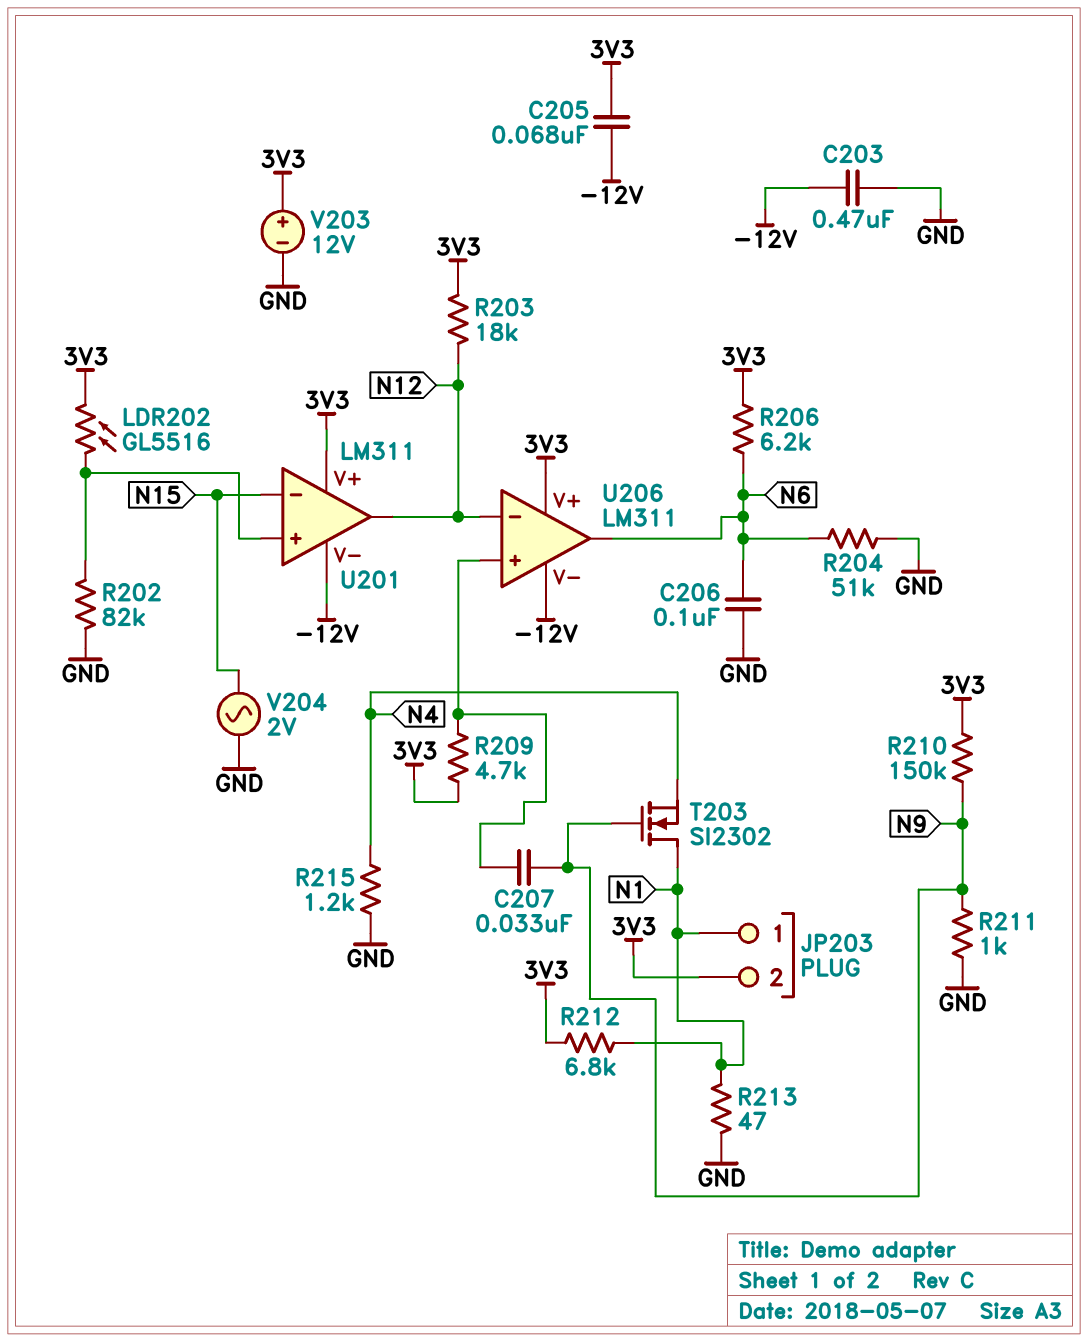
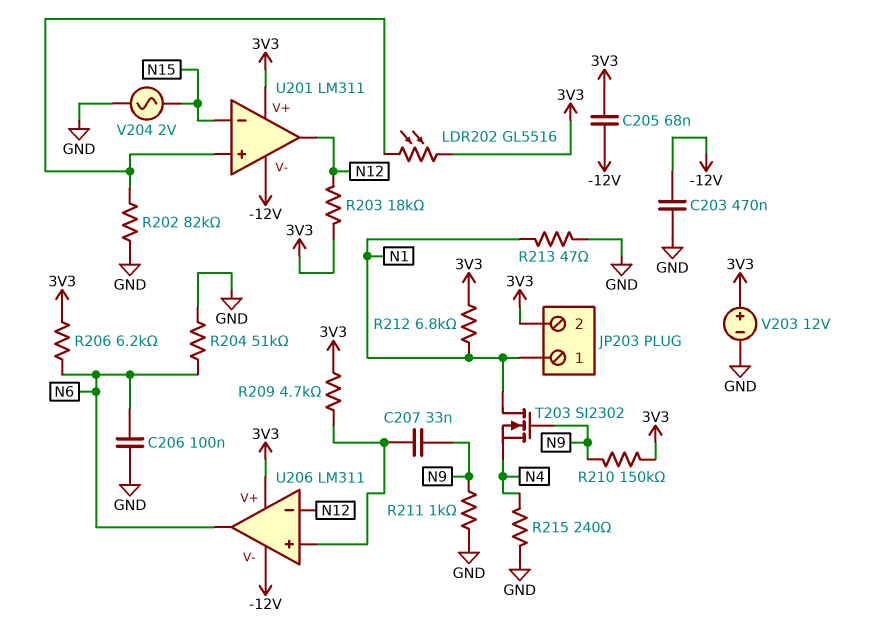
R215: 1.2k (GND, N4) -> 240 (GND, N4)

